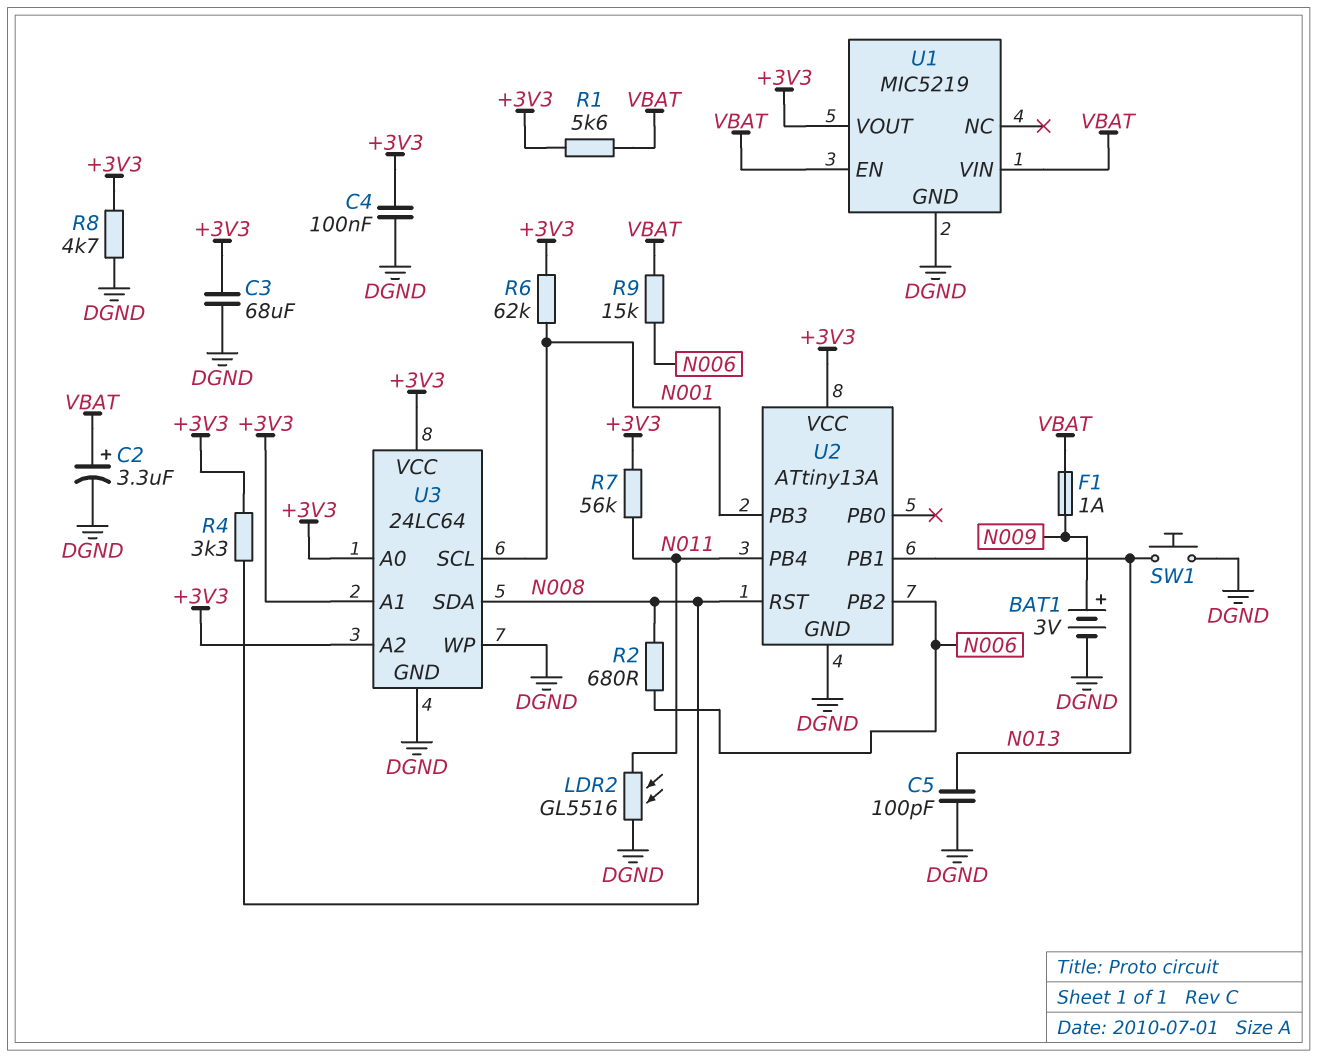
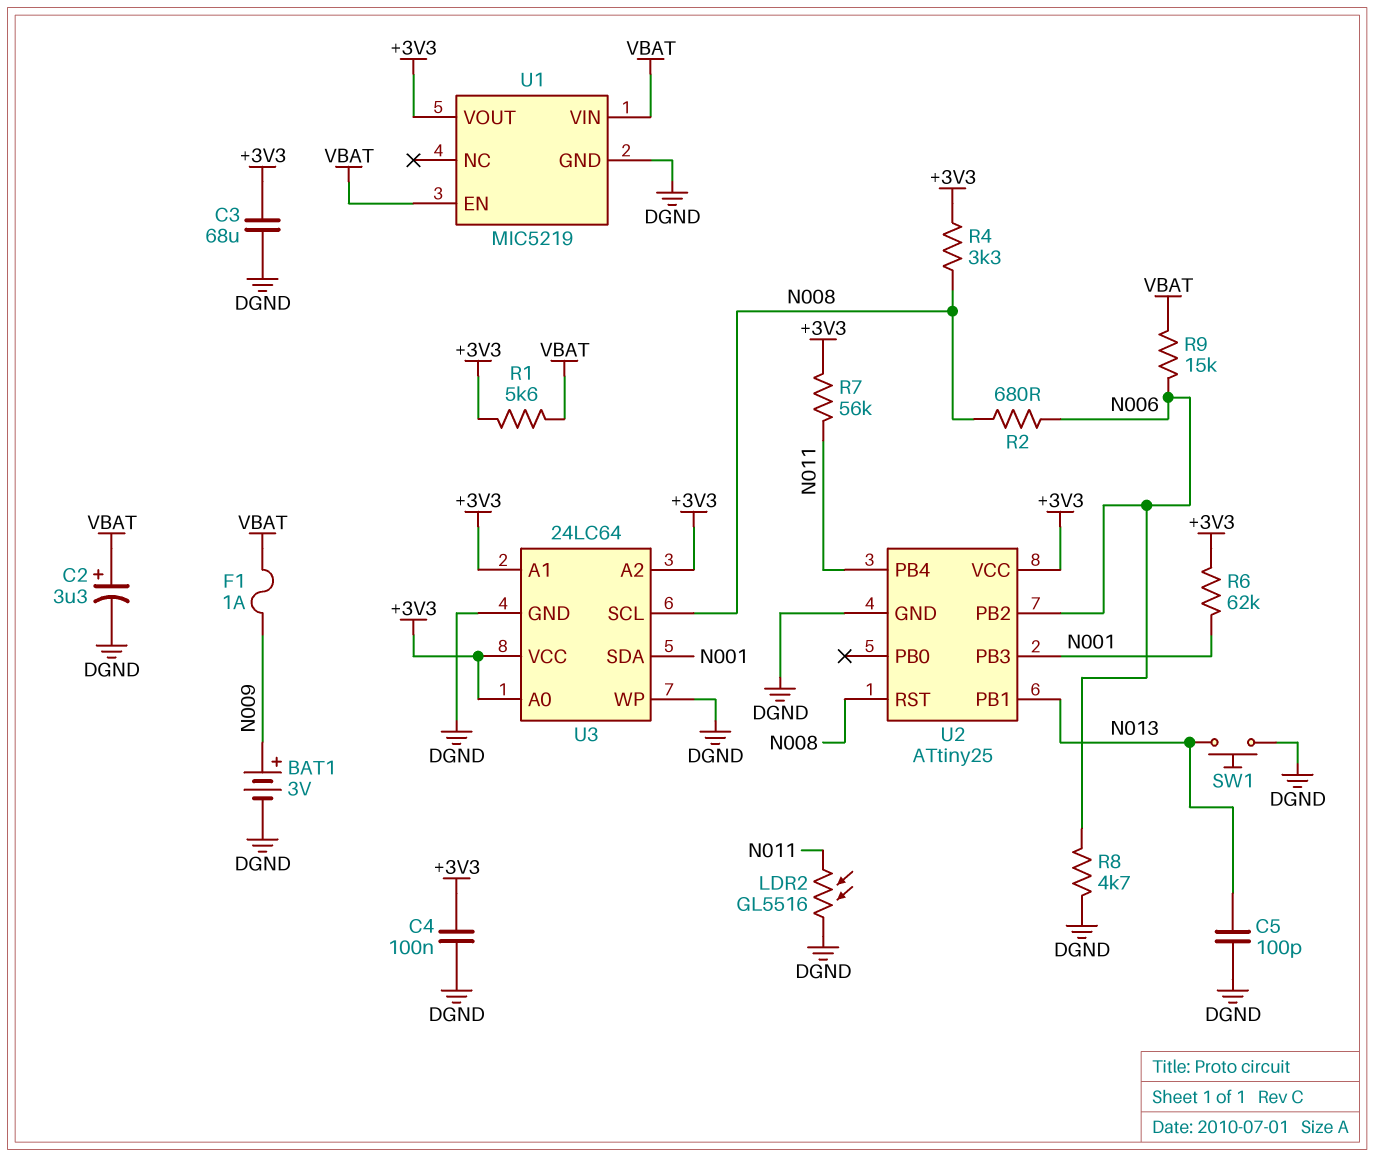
R8: 4.7k (+3V3, DGND) -> 4.7k (DGND, N006)
U2: ATtiny13A -> ATtiny25
U3 pin SCL: N001 -> N008
U3 pin SDA: N008 -> N001

